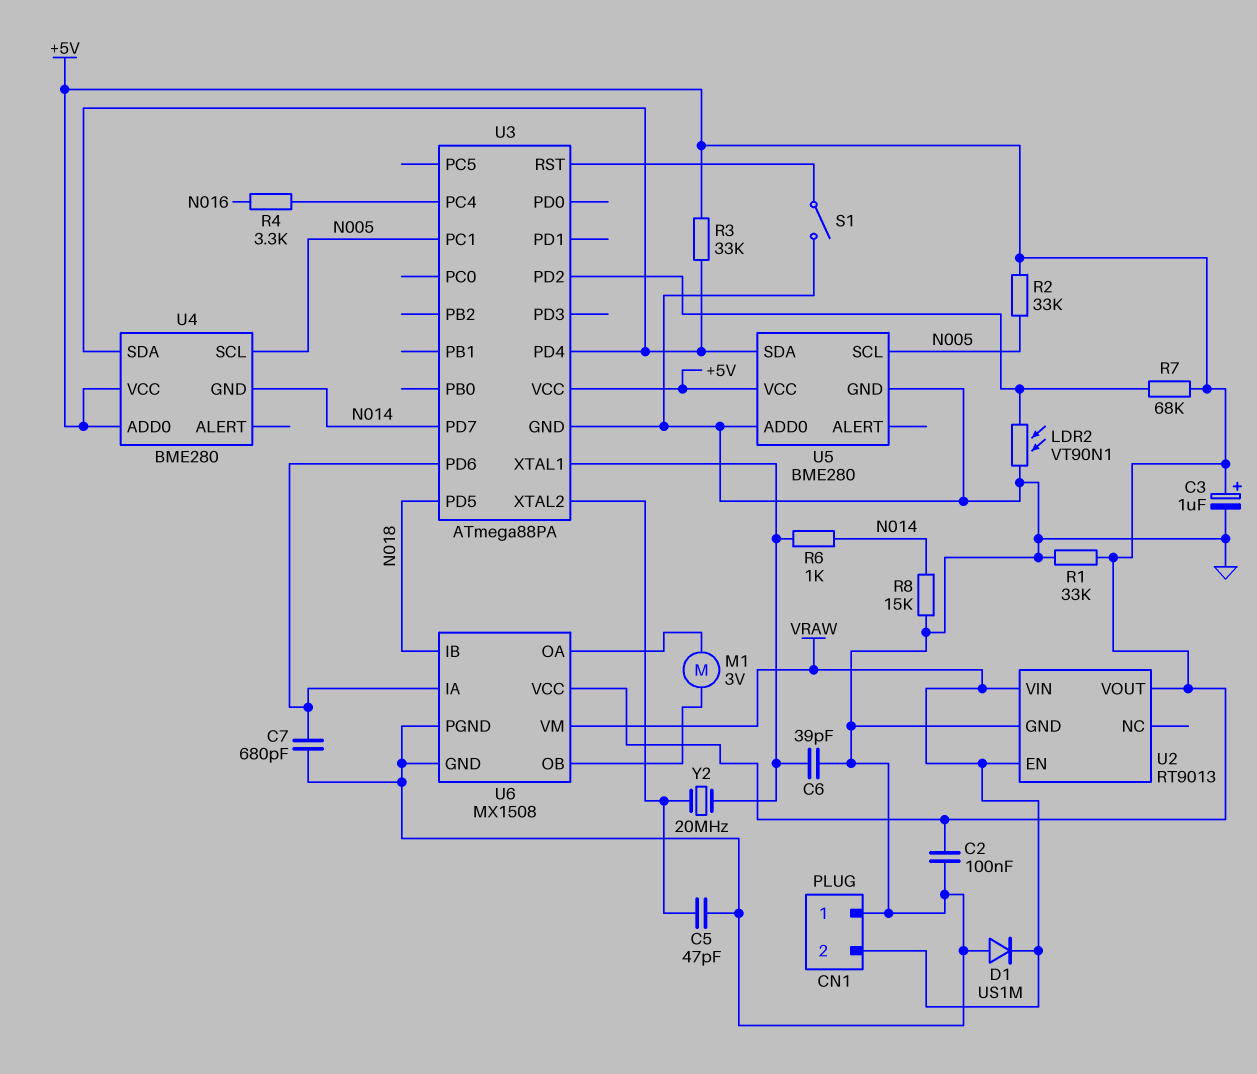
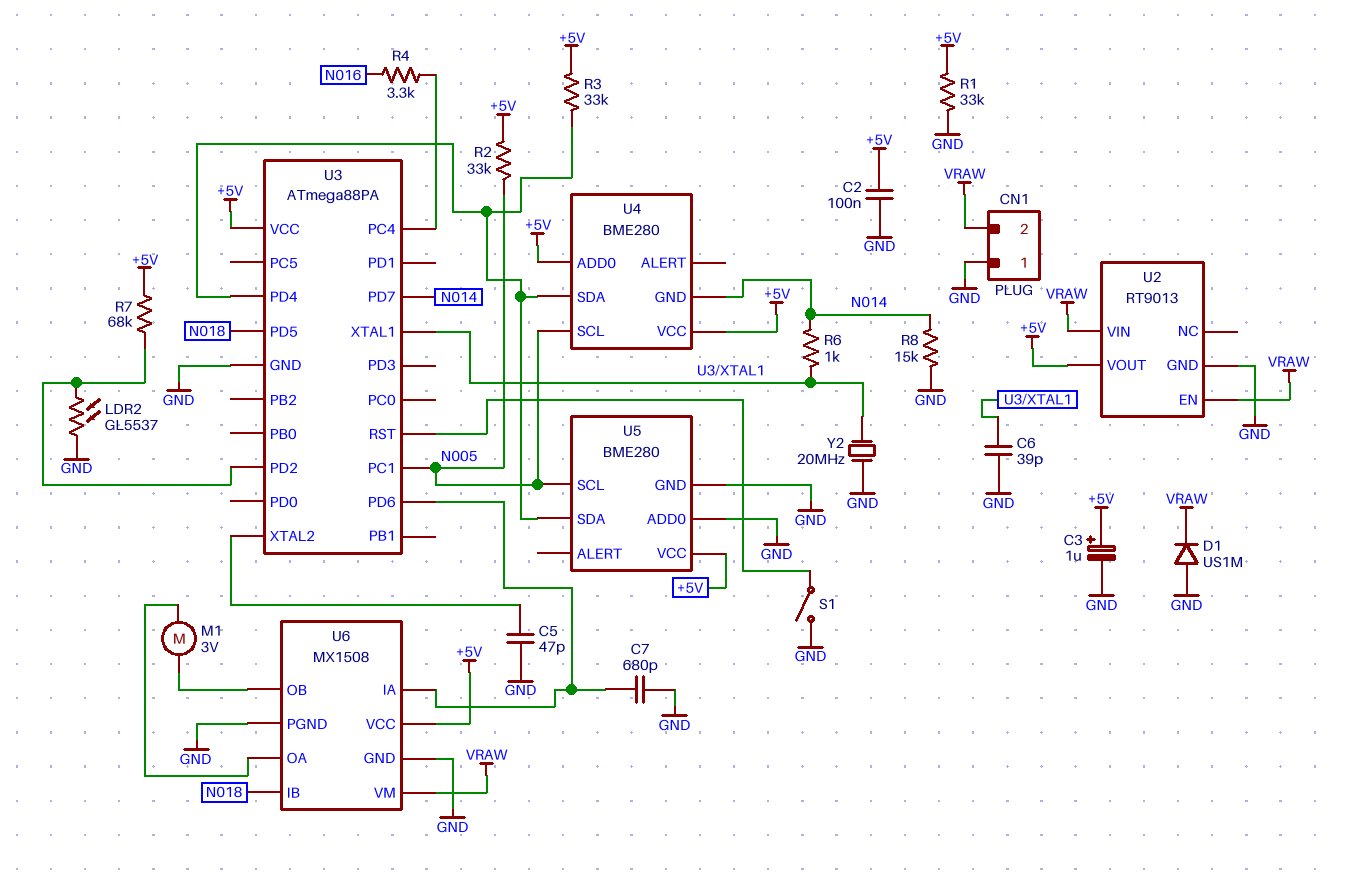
LDR2: VT90N1 (GND, U3/PD2) -> GL5537 (GND, U3/PD2)
Y2: 20MHz (U3/XTAL1, U3/XTAL2) -> 20MHz (GND, U3/XTAL1)

